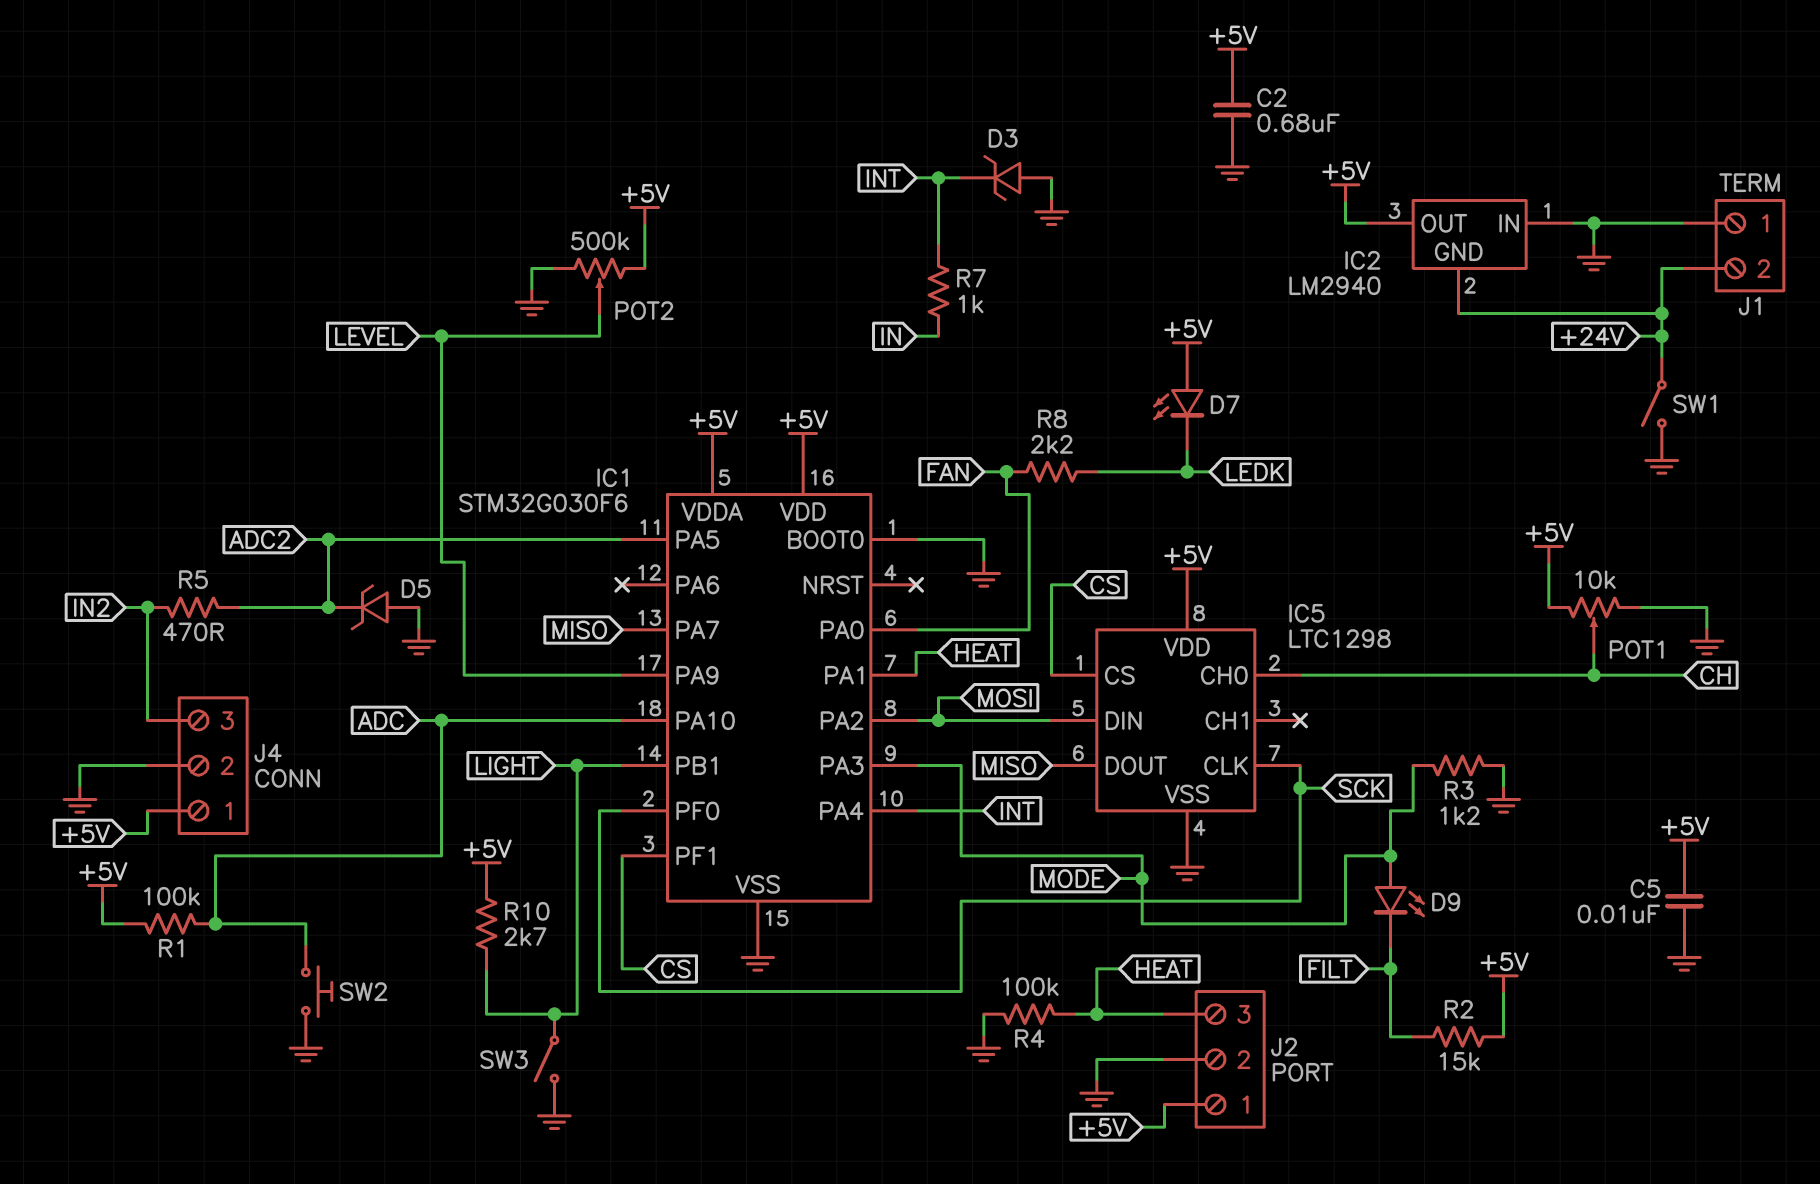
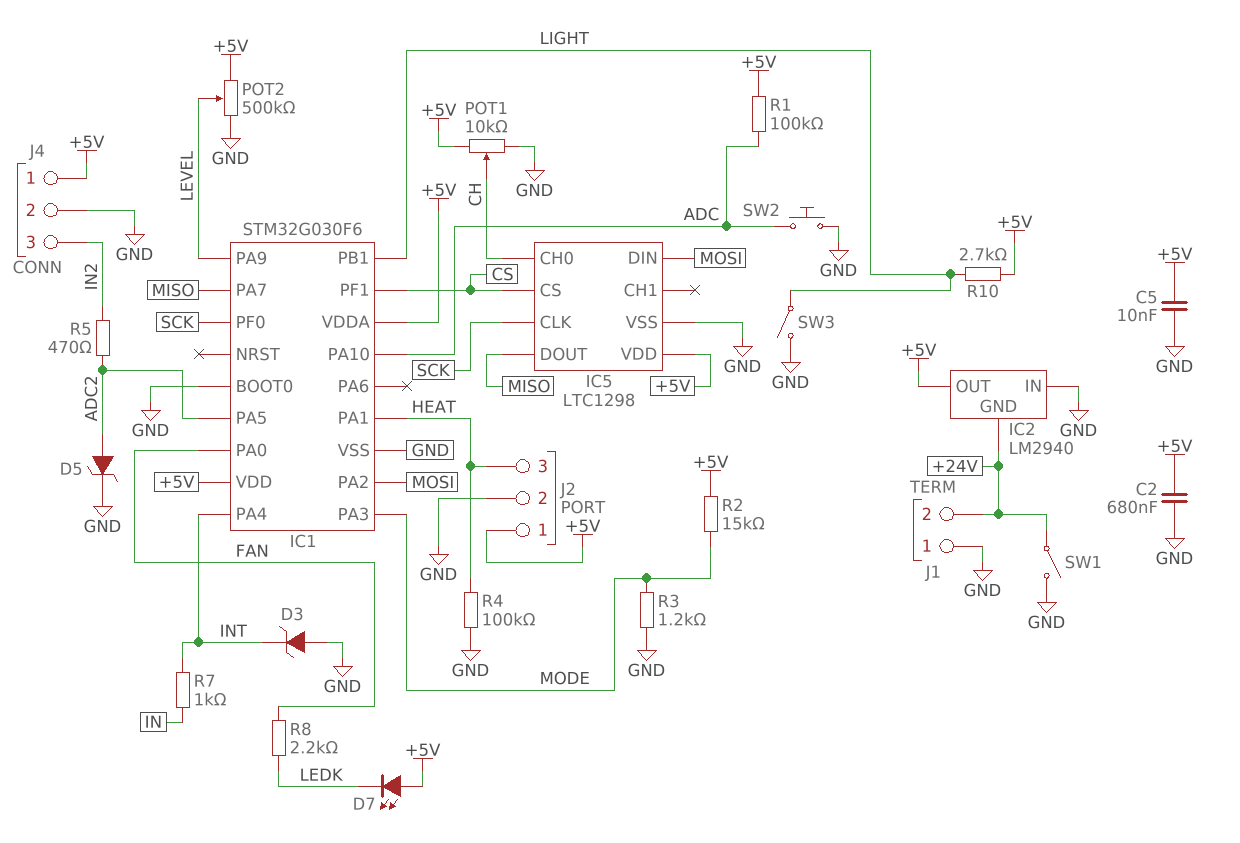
D5: zener (A GND, K ADC2) -> zener (A ADC2, K GND)
D9: LED (A MODE, K FILT) -> none
R2: 15k (+5V, FILT) -> 15k (+5V, MODE)

